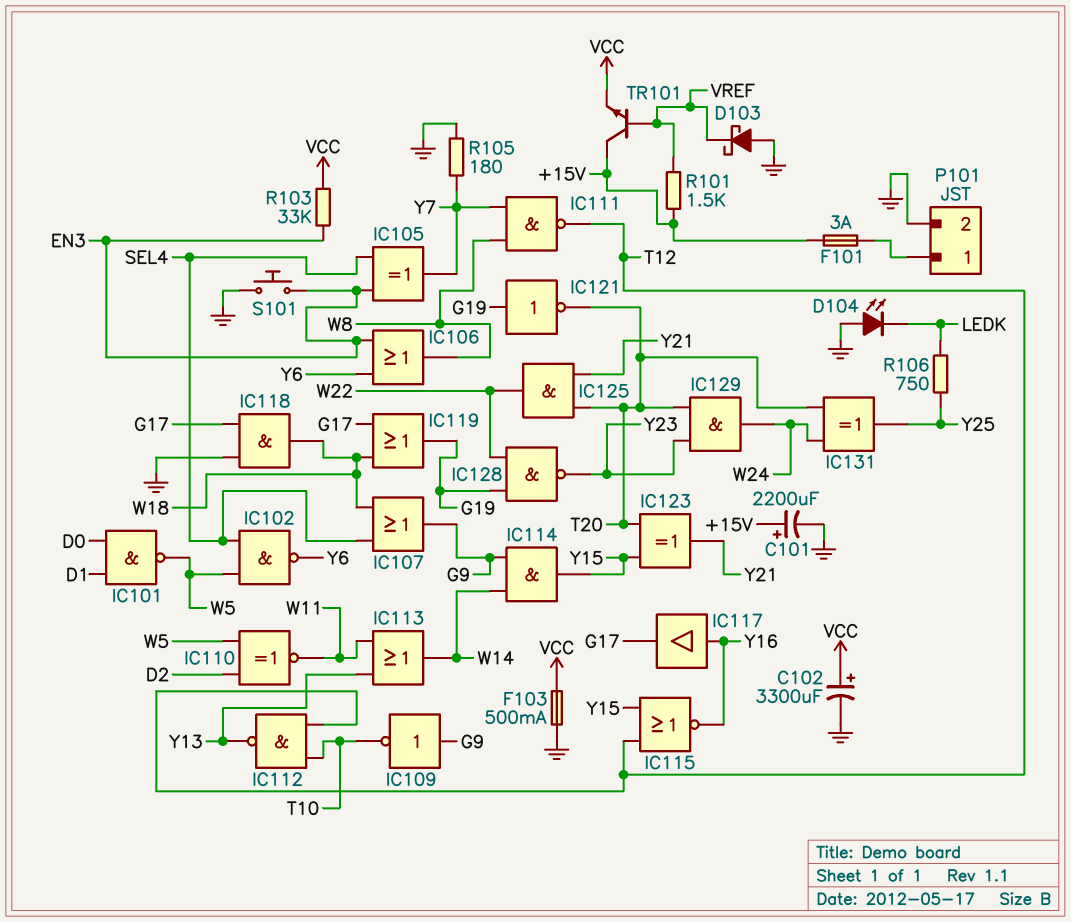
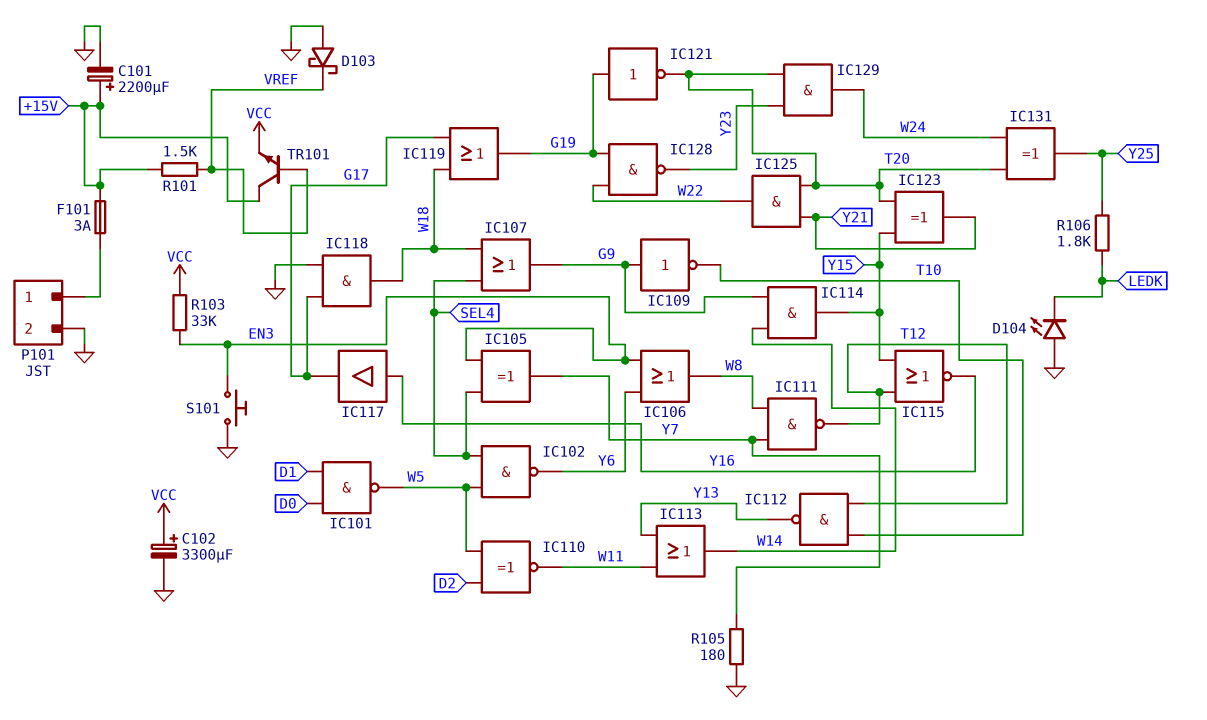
F103: 500mA (GND, VCC) -> none
R106: 750 (LEDK, Y25) -> 1.8k (LEDK, Y25)

